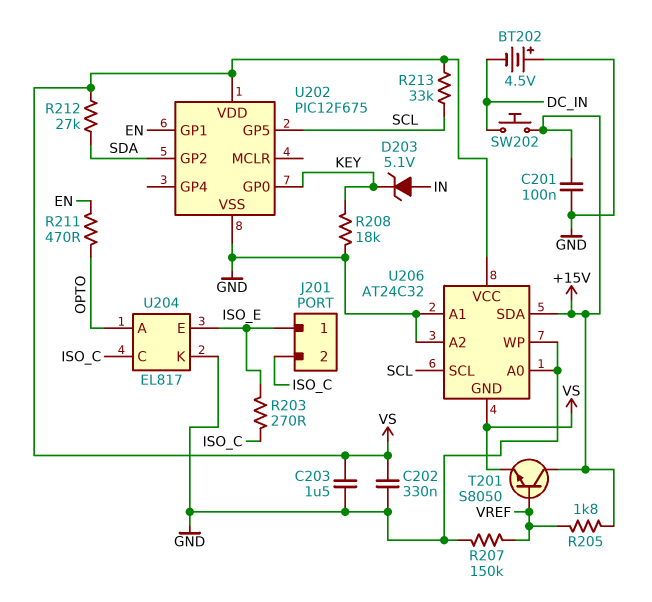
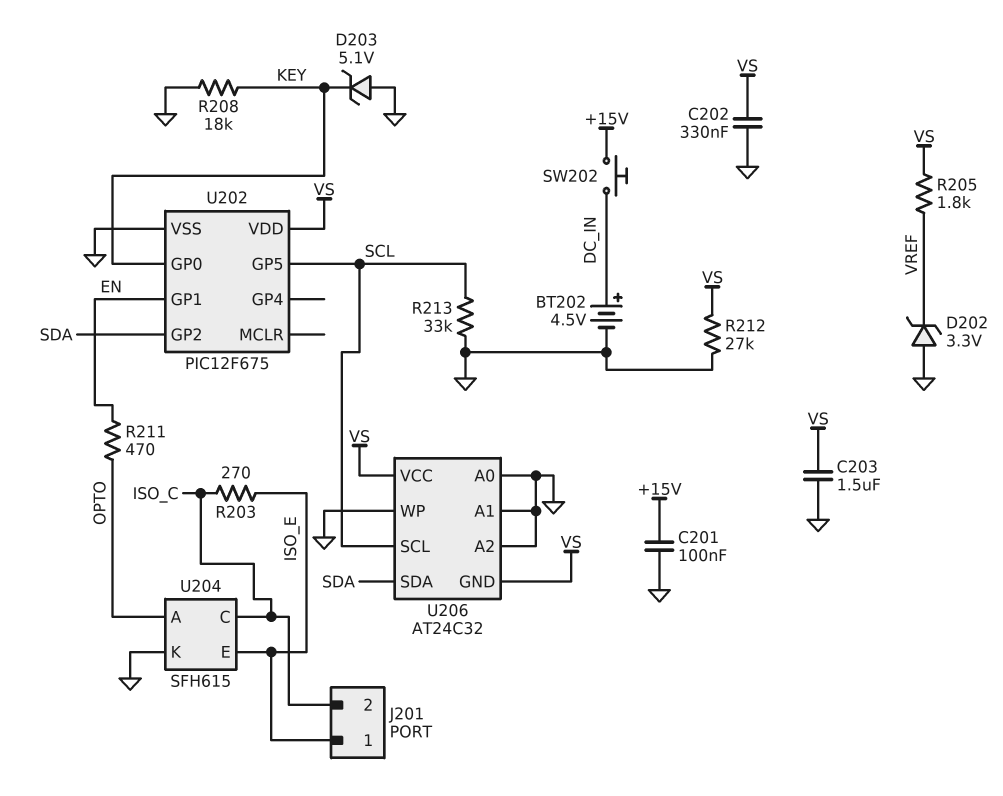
BT202: 4.5V (plus GND, minus DC_IN) -> 4.5V (plus DC_IN, minus GND)
D202: none -> zener 3.3V (A GND, K VREF)
D203: zener 5.1V (A IN, K KEY) -> zener 5.1V (A GND, K KEY)
R205: 1.8k (+15V, VREF) -> 1.8k (VREF, VS)
R207: 150k (GND, VREF) -> none
R212: 27k (SDA, VS) -> 27k (GND, VS)
R213: 33k (SCL, VS) -> 33k (GND, SCL)
T201: NPN S8050 (B VREF, C +15V, E VS) -> none
U204: EL817 -> SFH615
U206 pin SDA: +15V -> SDA

